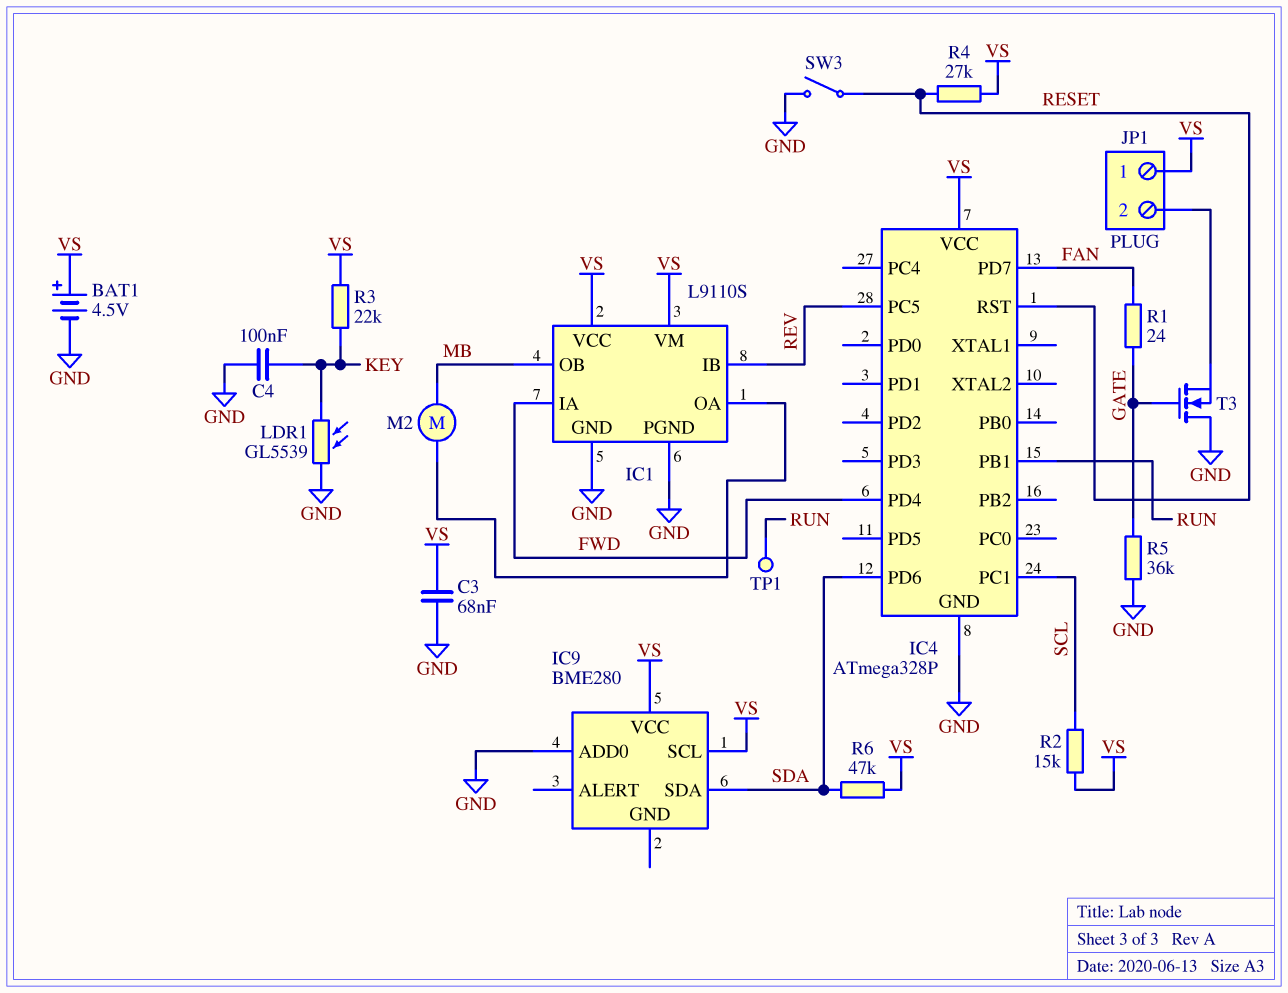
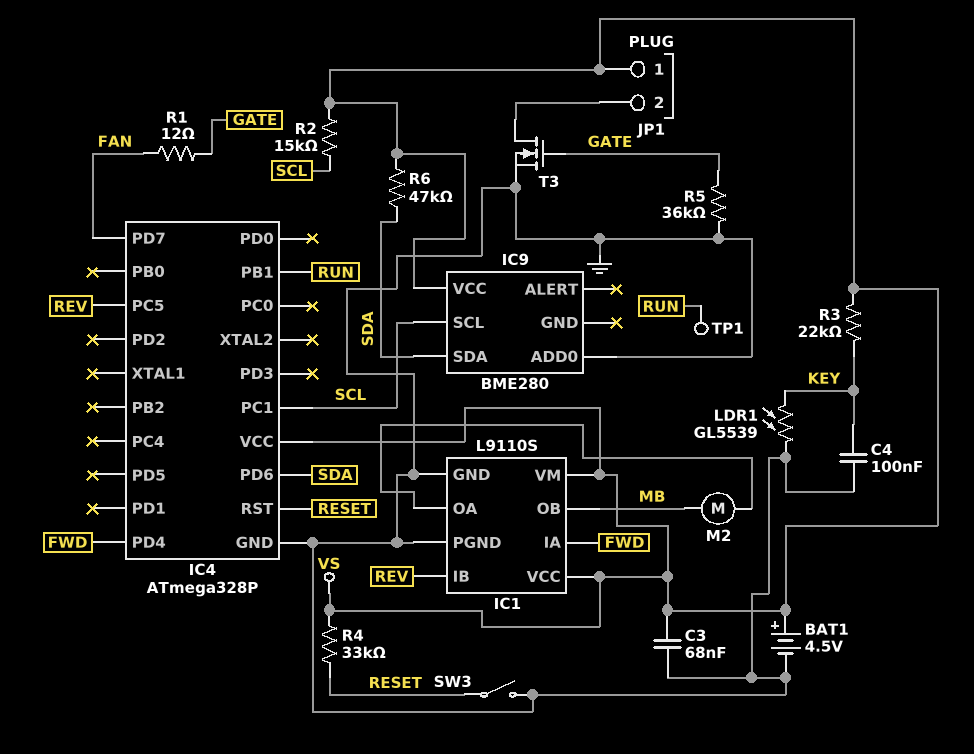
IC9 pin SCL: VS -> SCL
R1: 24 (FAN, GATE) -> 12 (FAN, GATE)
R4: 27k (RESET, VS) -> 33k (RESET, VS)
T3: NMOS (G GATE, D GND, S JP1/2) -> NMOS (G GATE, D JP1/2, S GND)

